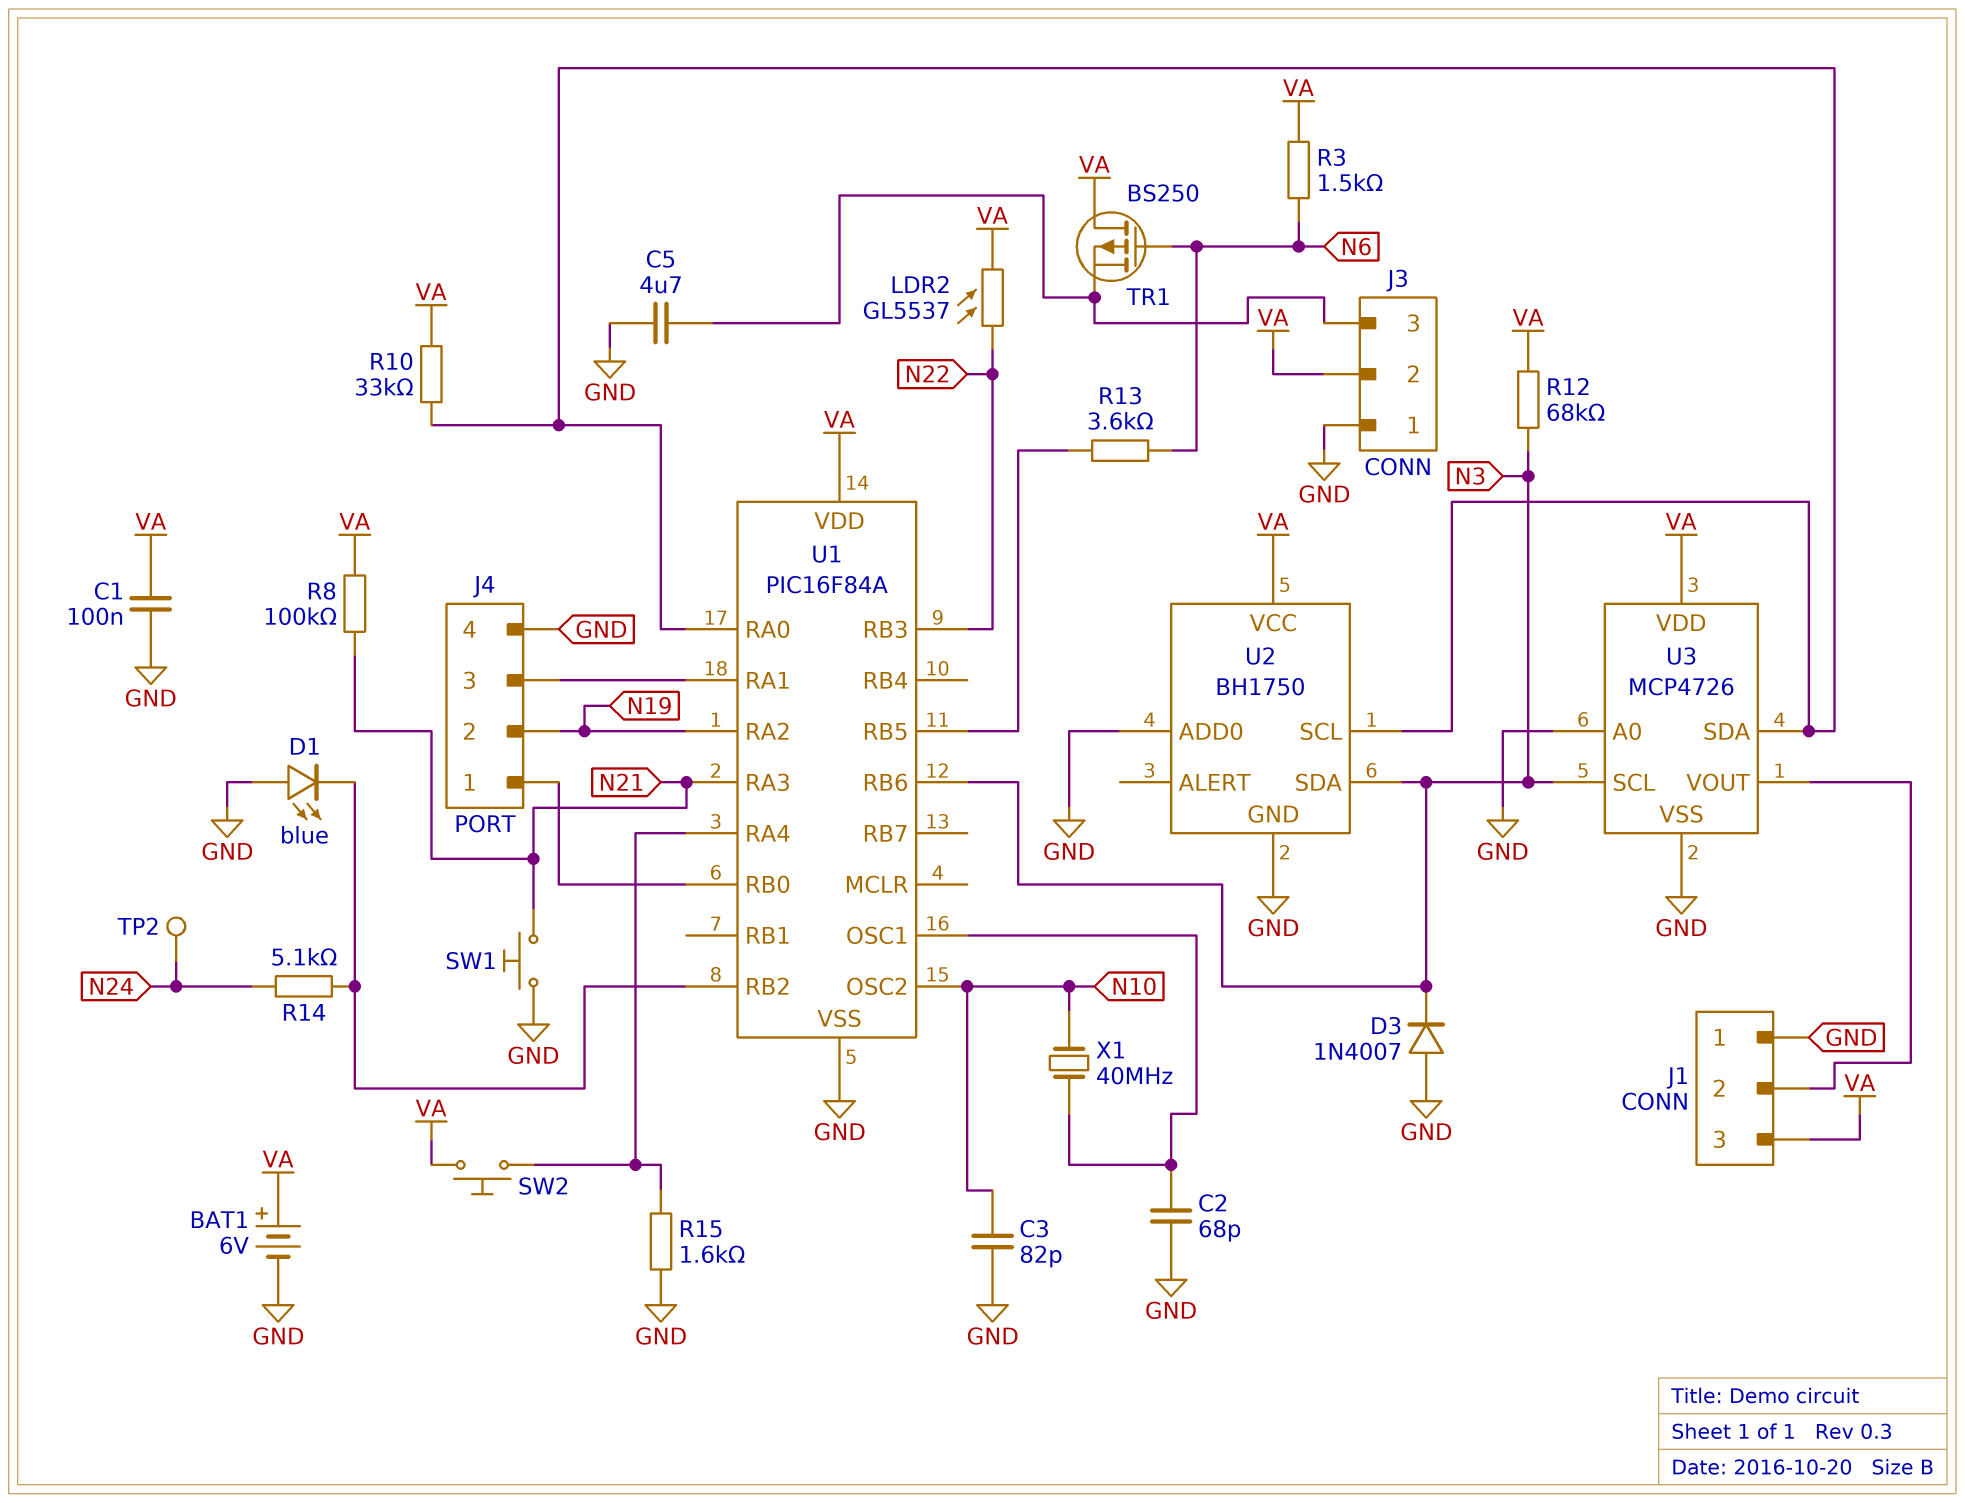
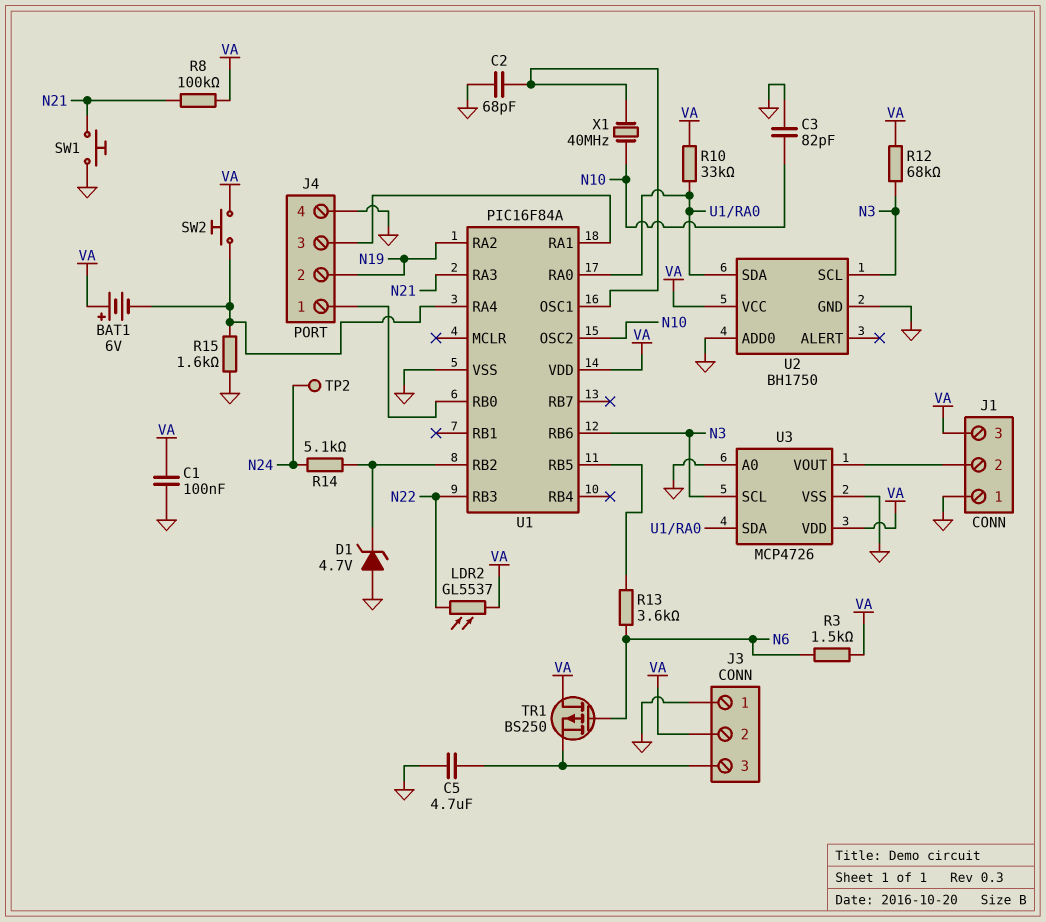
BAT1: 6V (plus VA, minus GND) -> 6V (plus VA, minus U1/RA4)
D1: LED blue (A GND, K U1/RB2) -> zener 4.7V (A GND, K U1/RB2)
D3: diode 1N4007 (A GND, K N3) -> none
U2 pin SCL: U1/RA0 -> N3
U2 pin SDA: N3 -> U1/RA0

